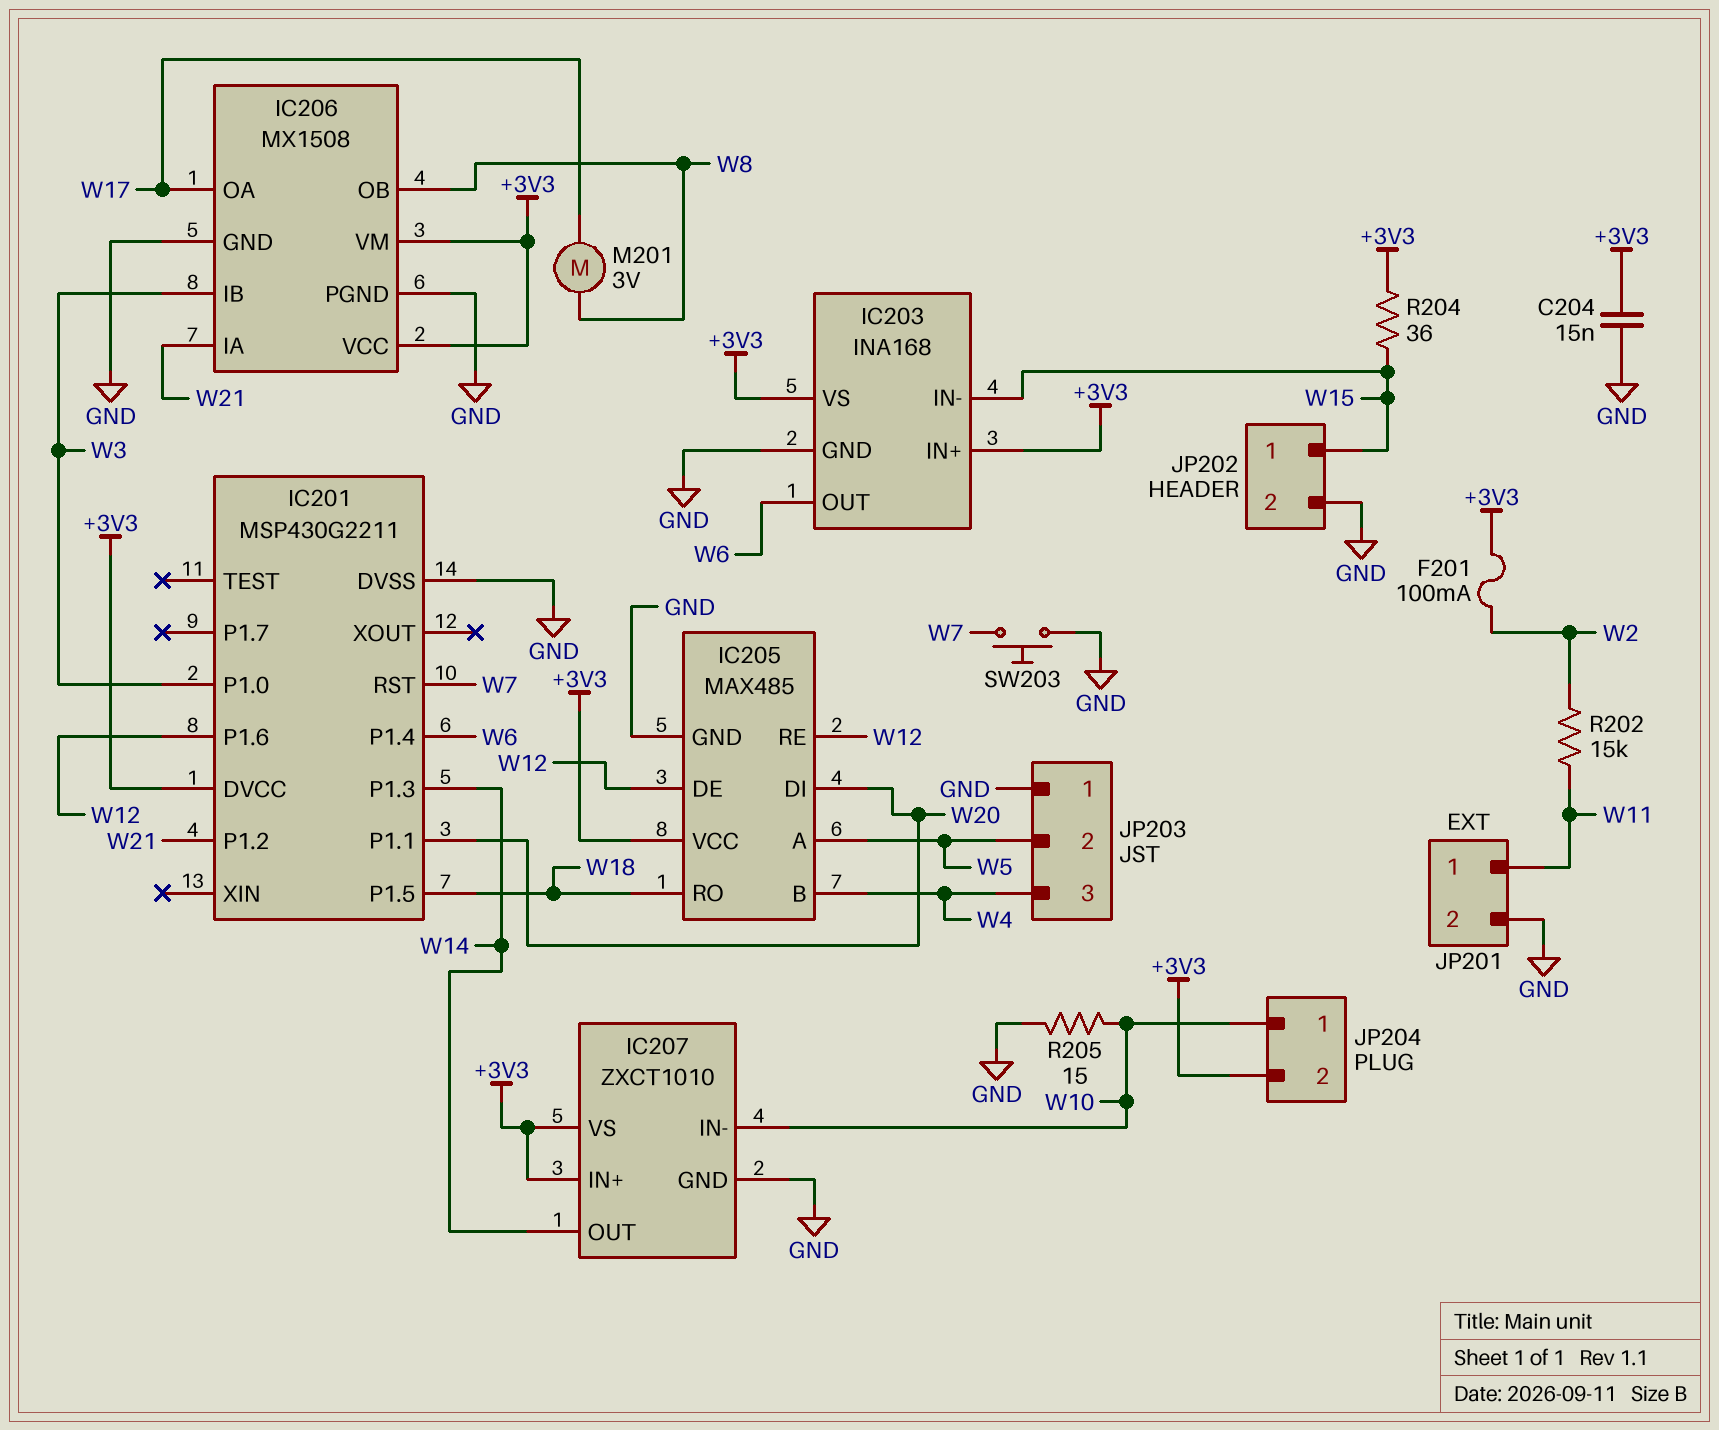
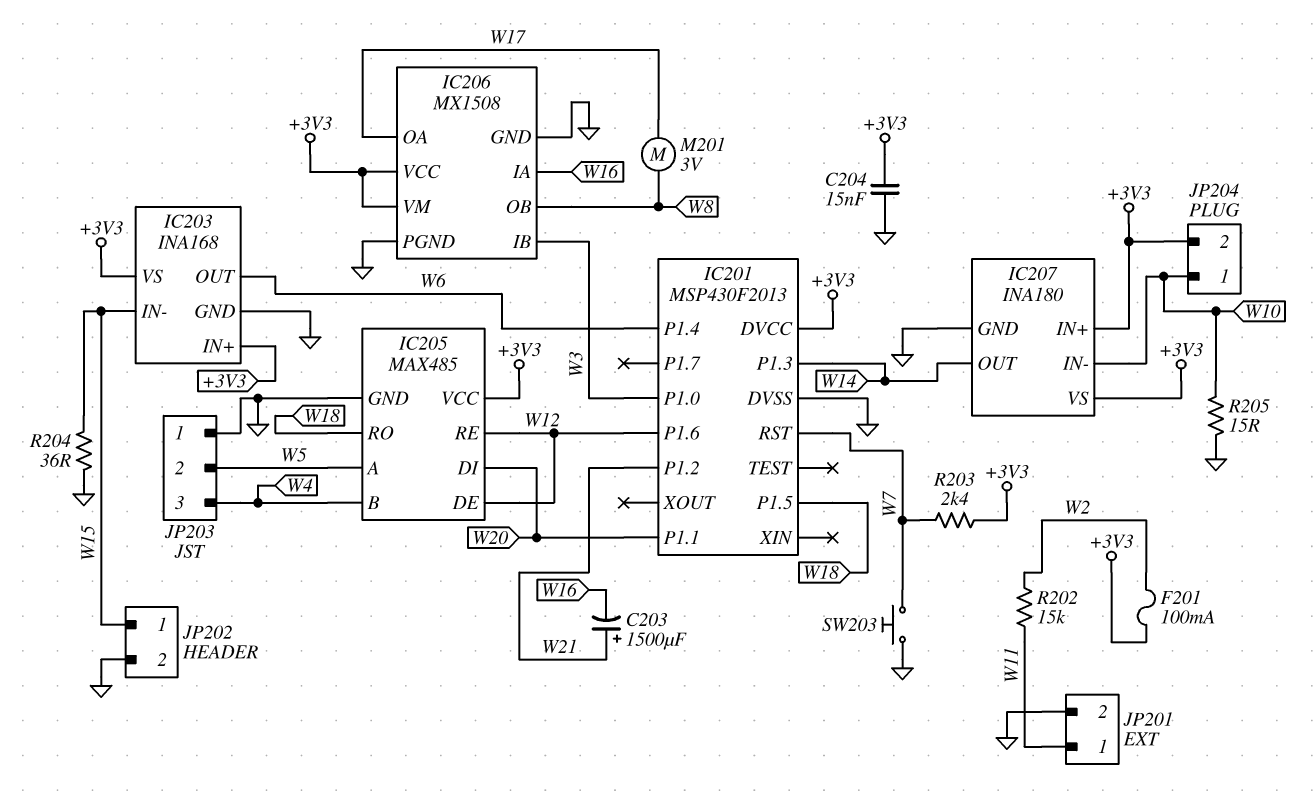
C203: none -> 1500uF (plus W21, minus W16)
IC201: MSP430G2211 -> MSP430F2013
IC206 pin IA: W21 -> W16
IC207: ZXCT1010 -> INA180
R203: none -> 2.4k (+3V3, W7)
R204: 36 (+3V3, W15) -> 36 (GND, W15)

